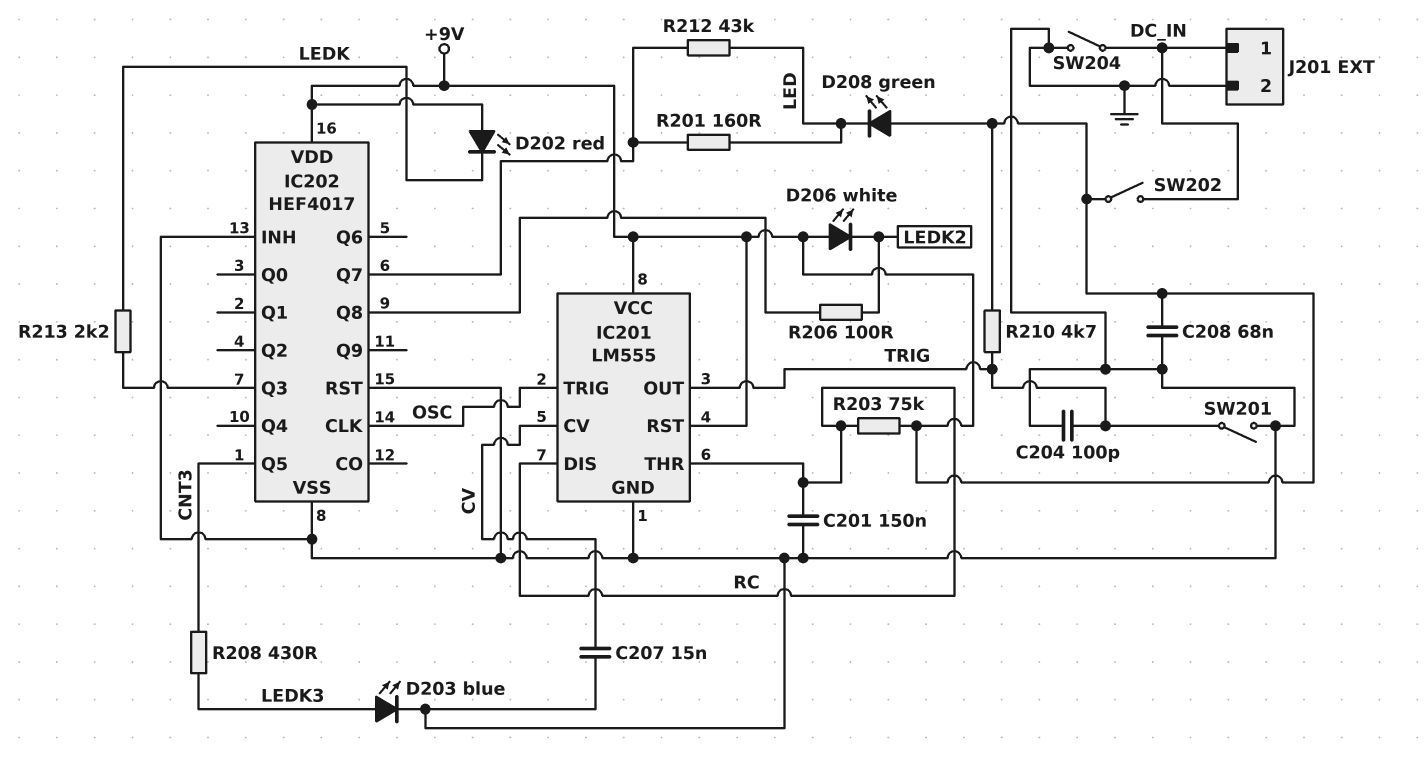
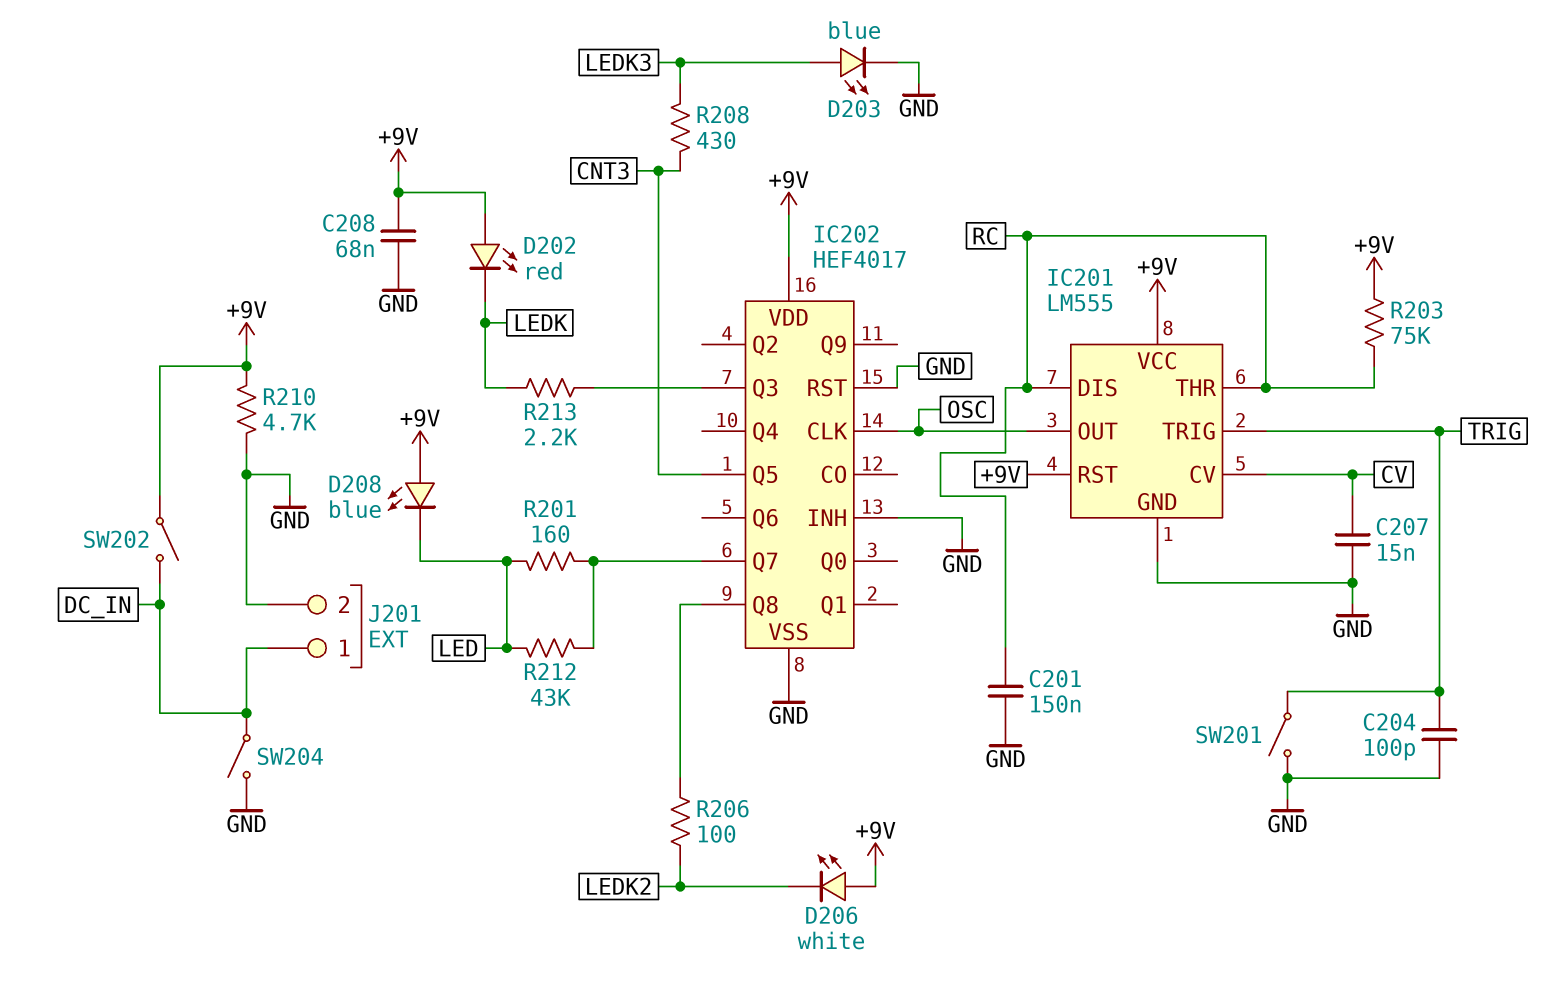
D208: LED green (A +9V, K LED) -> LED blue (A +9V, K LED)
IC201 pin OUT: TRIG -> OSC
IC201 pin TRIG: OSC -> TRIG
R210: 4.7k (+9V, TRIG) -> 4.7k (+9V, GND)

